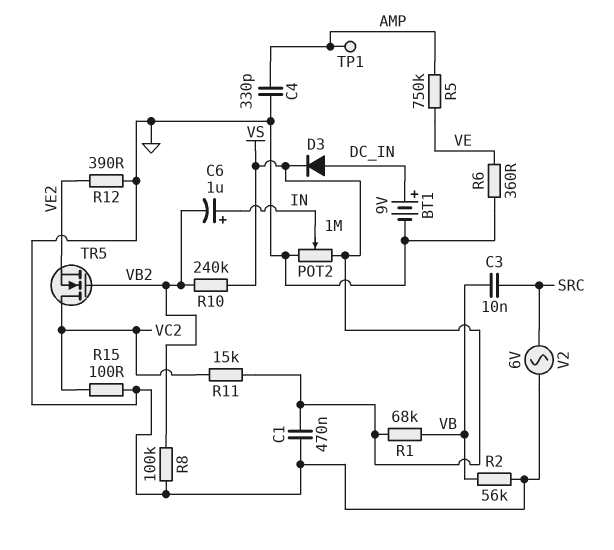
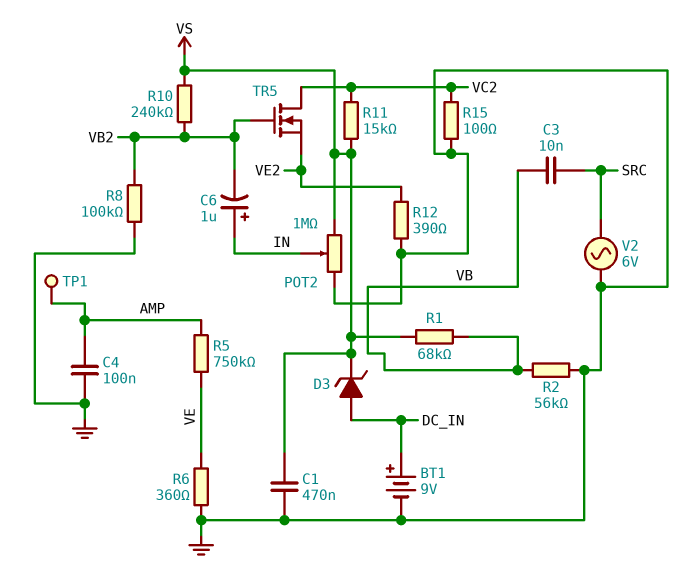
C4: 330pF (AMP, GND) -> 100nF (AMP, GND)
D3: diode (A DC_IN, K VS) -> zener (A DC_IN, K VS)

